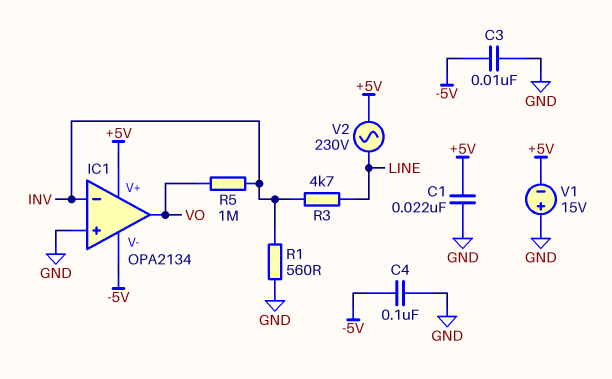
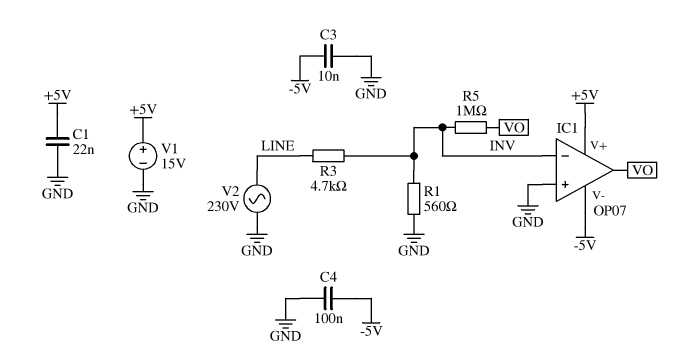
IC1: OPA2134 -> OP07
V1: 15V (plus GND, minus +5V) -> 15V (plus +5V, minus GND)
V2: AC 230V (+5V, LINE) -> AC 230V (GND, LINE)

